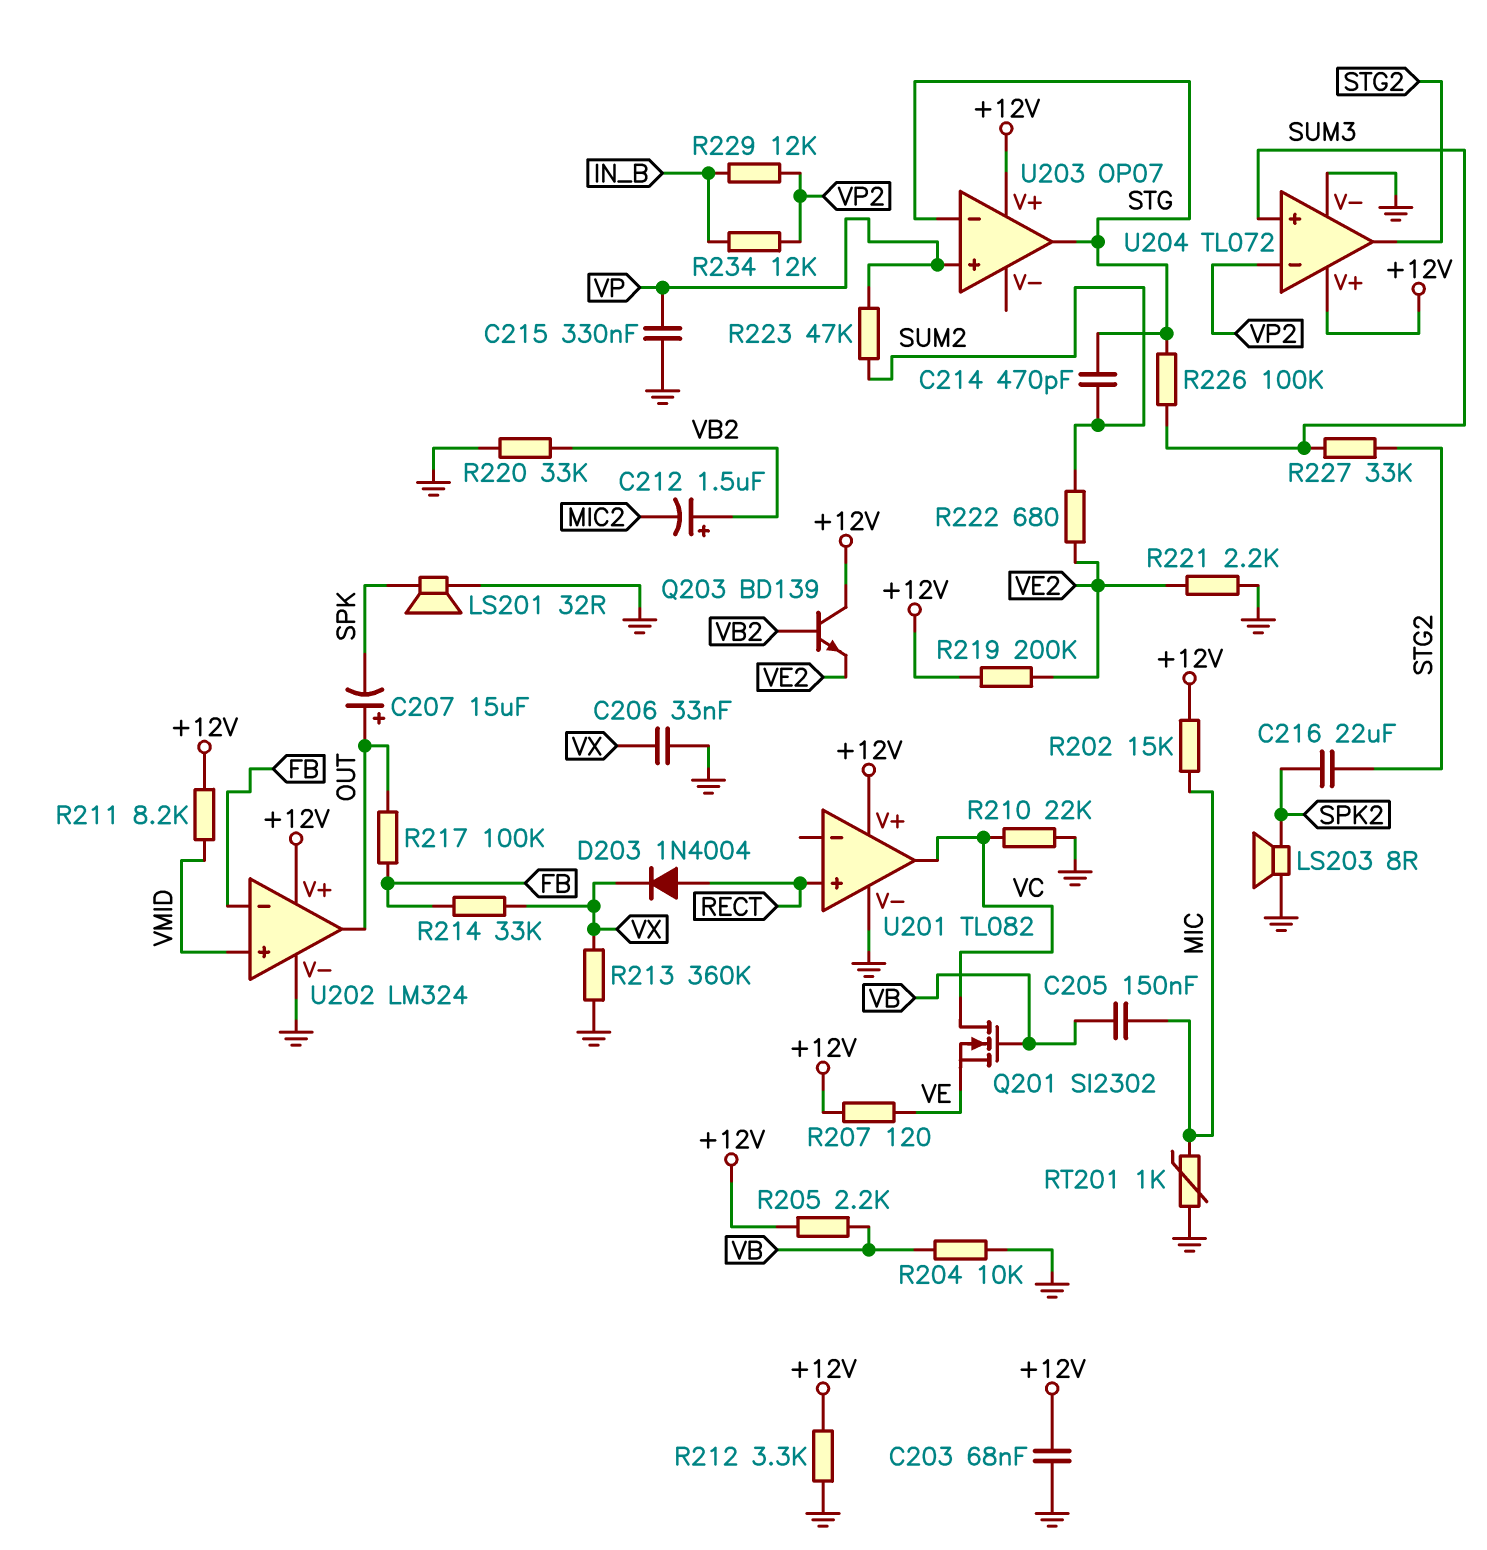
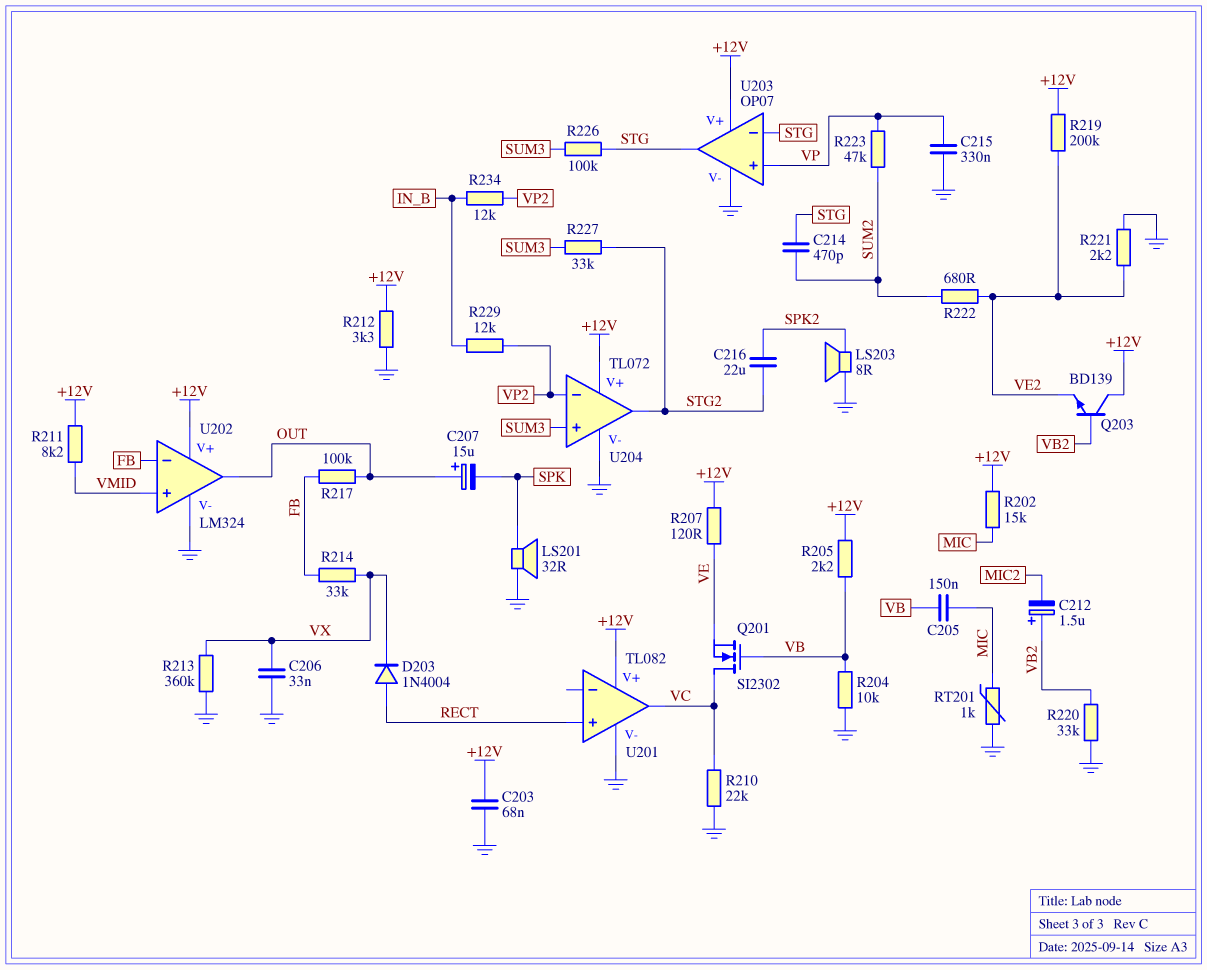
U203 pin V-: none -> GND

